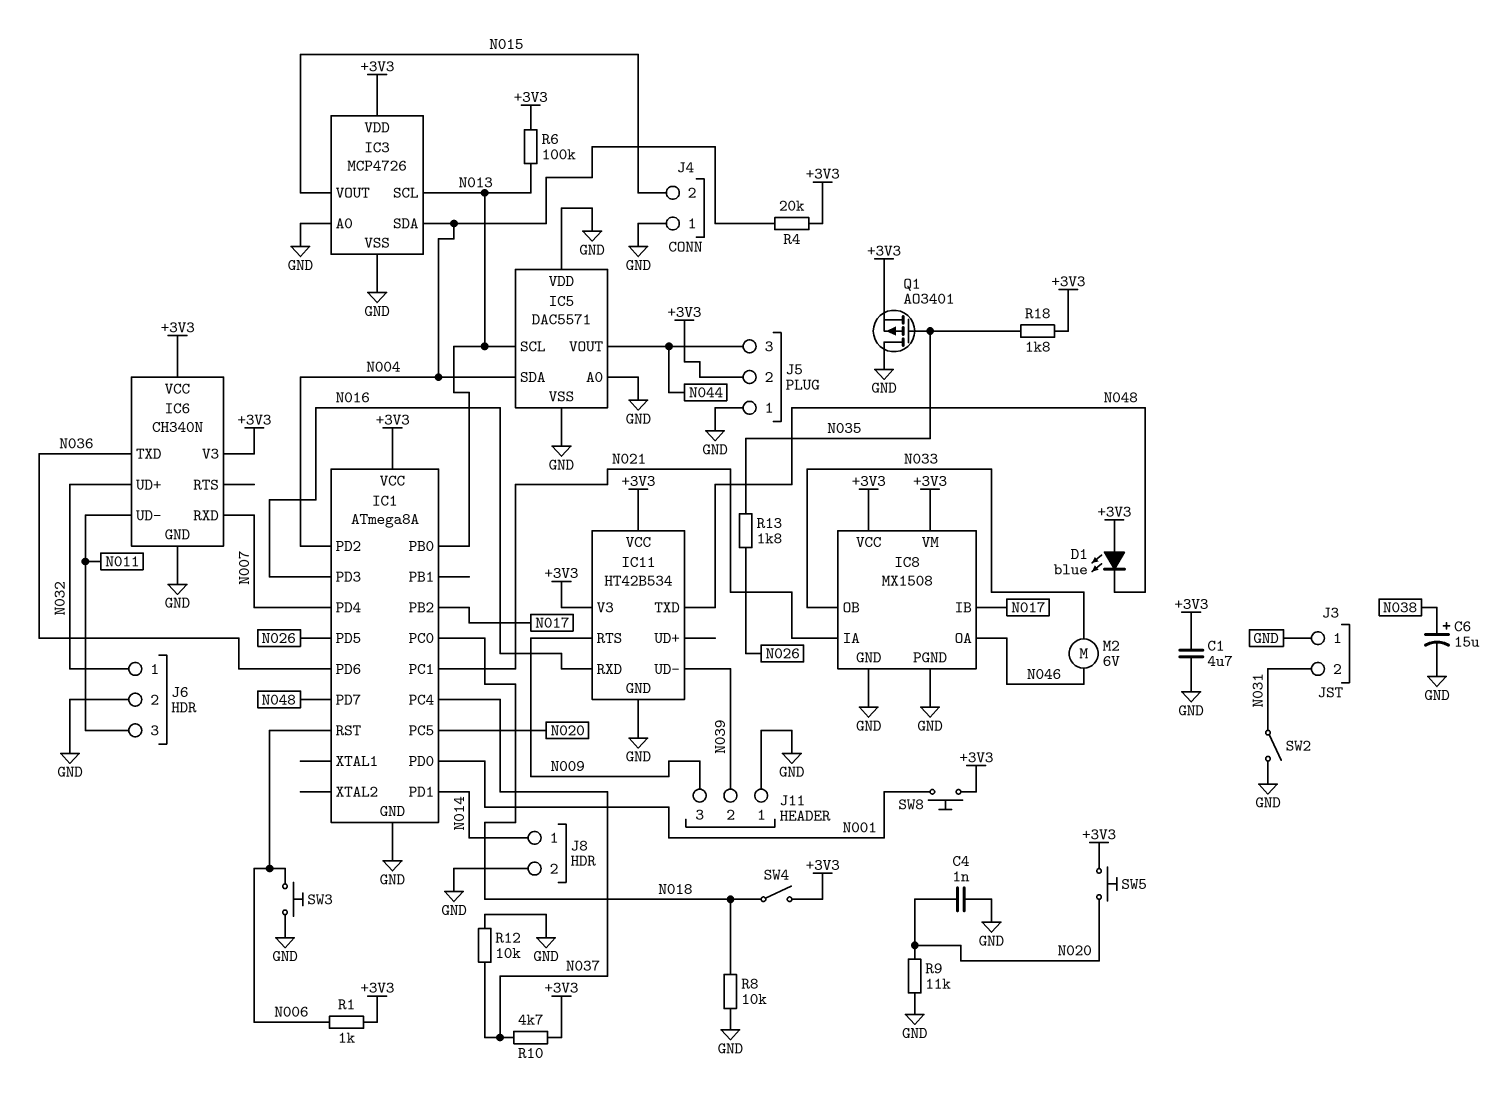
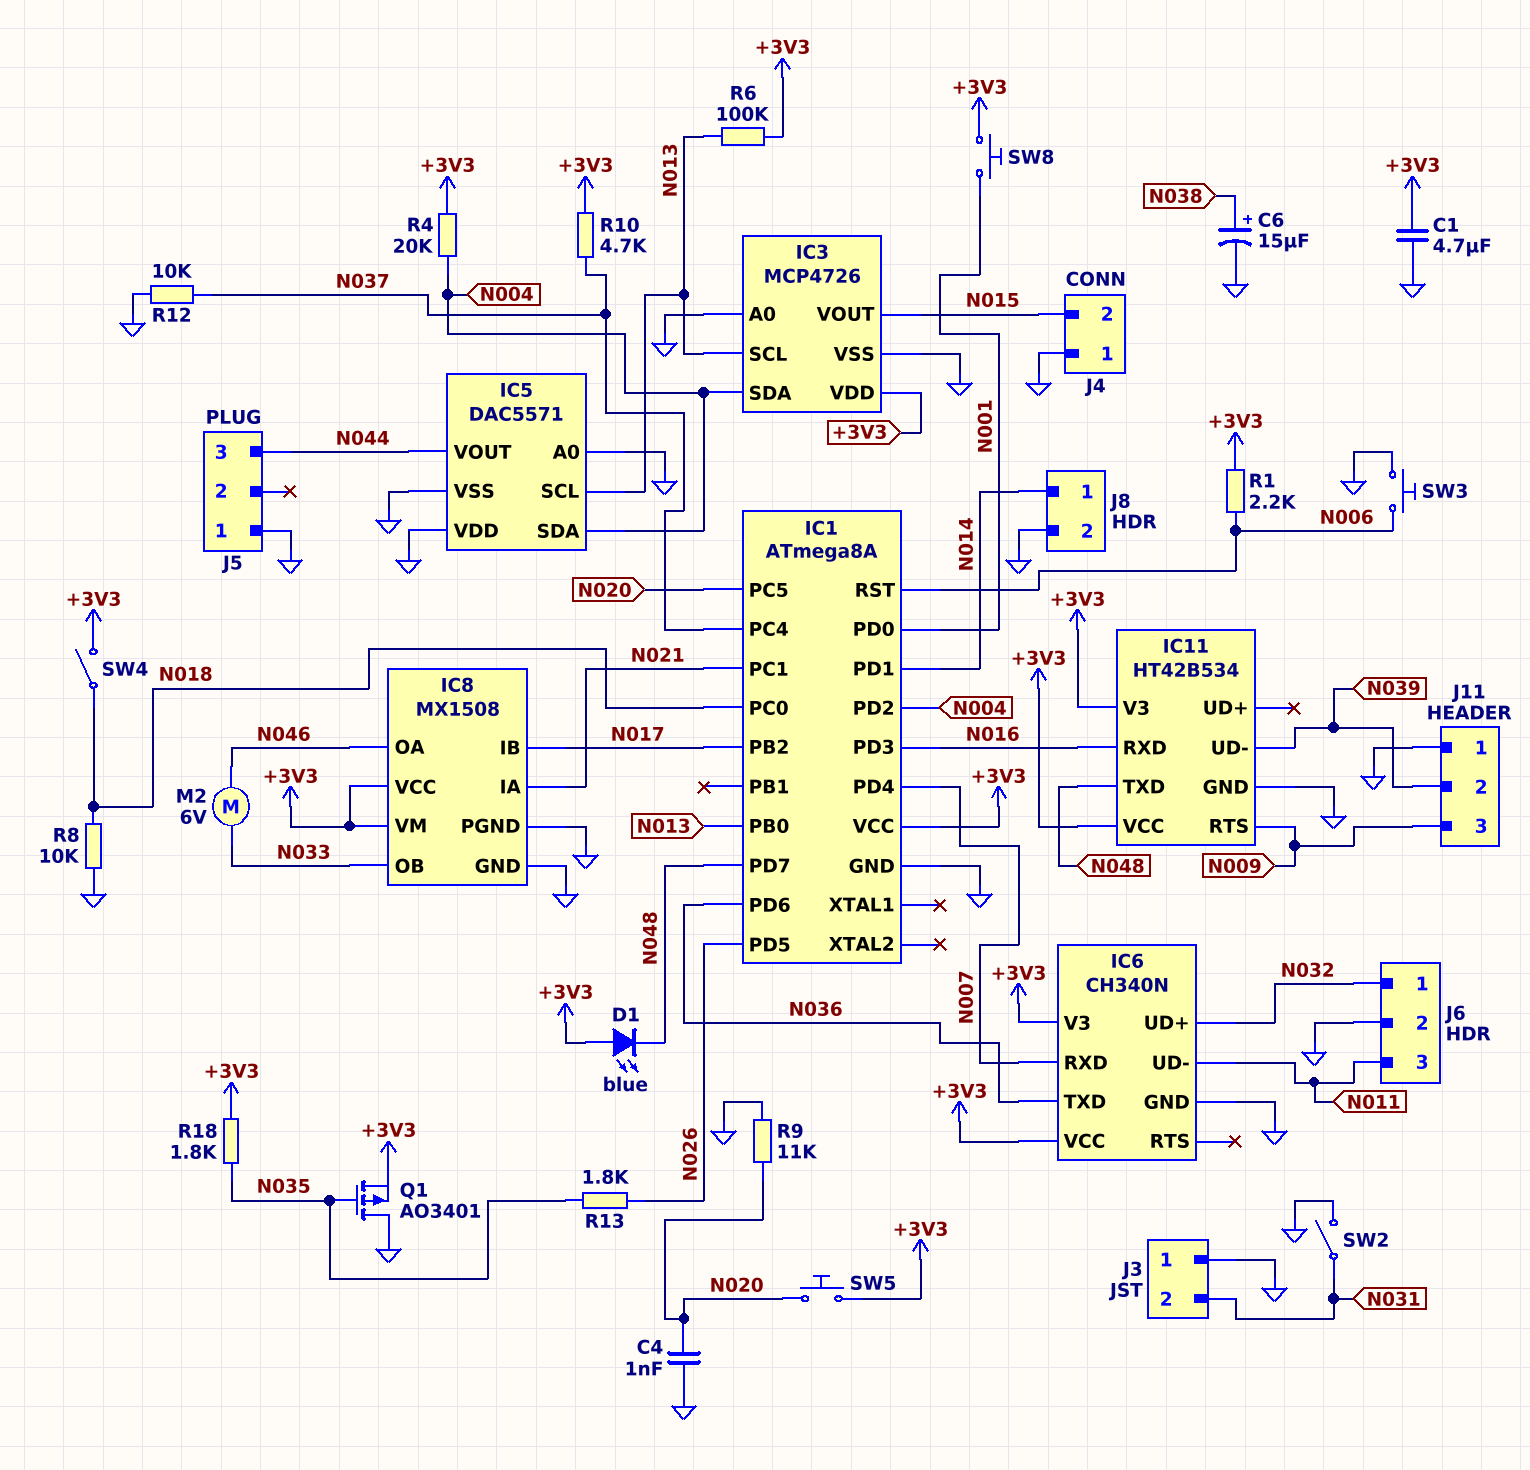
J5 pin 2: +3V3 -> none
R1: 1k (+3V3, N006) -> 2.2k (+3V3, N006)

